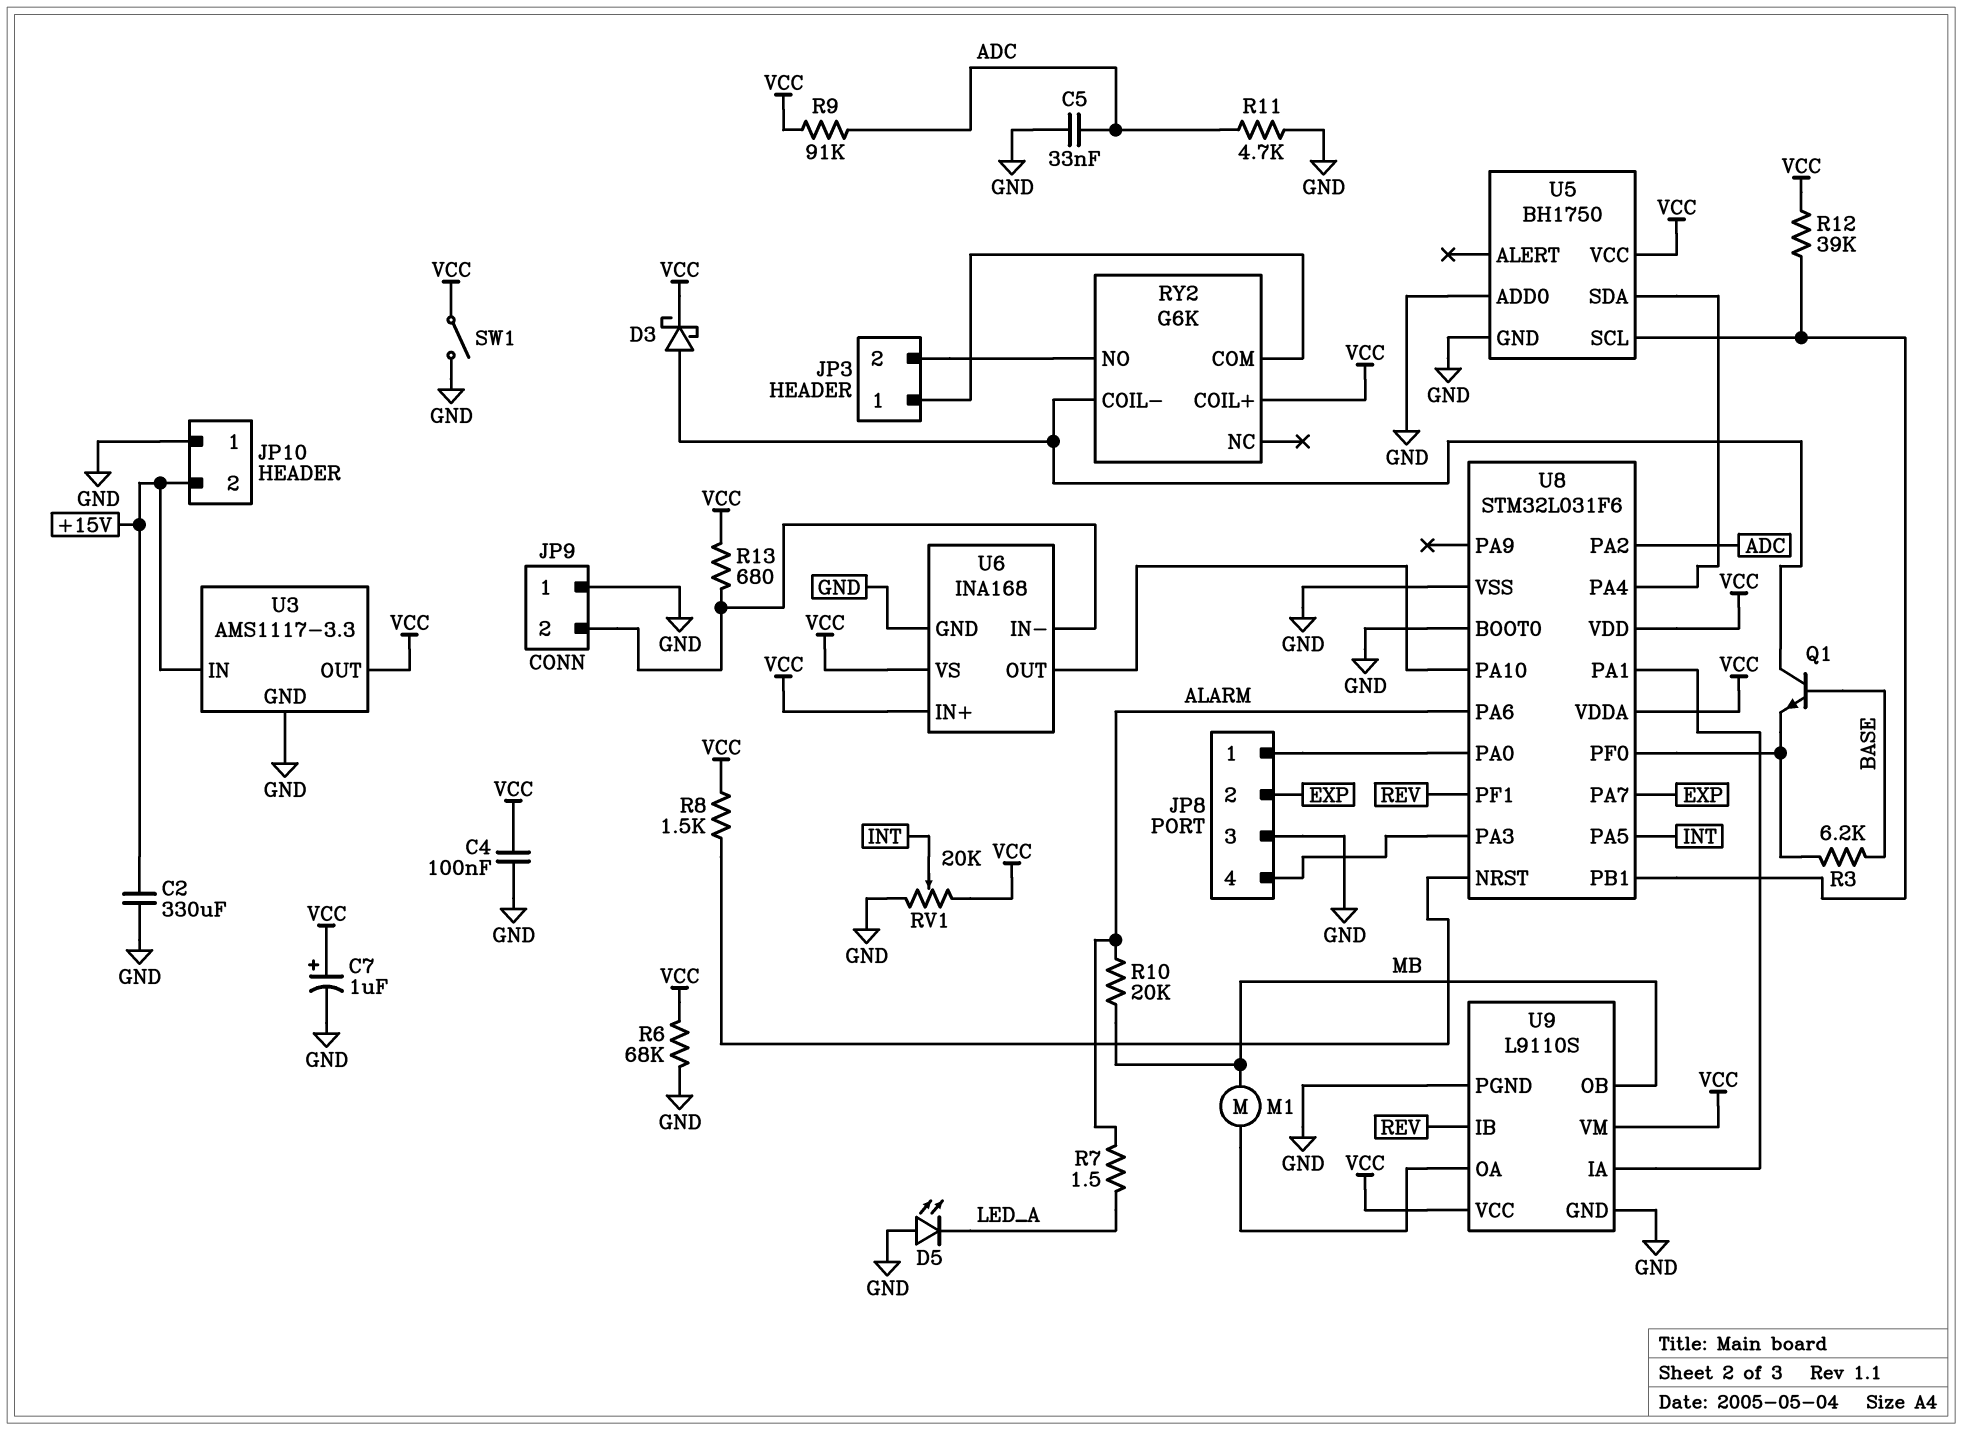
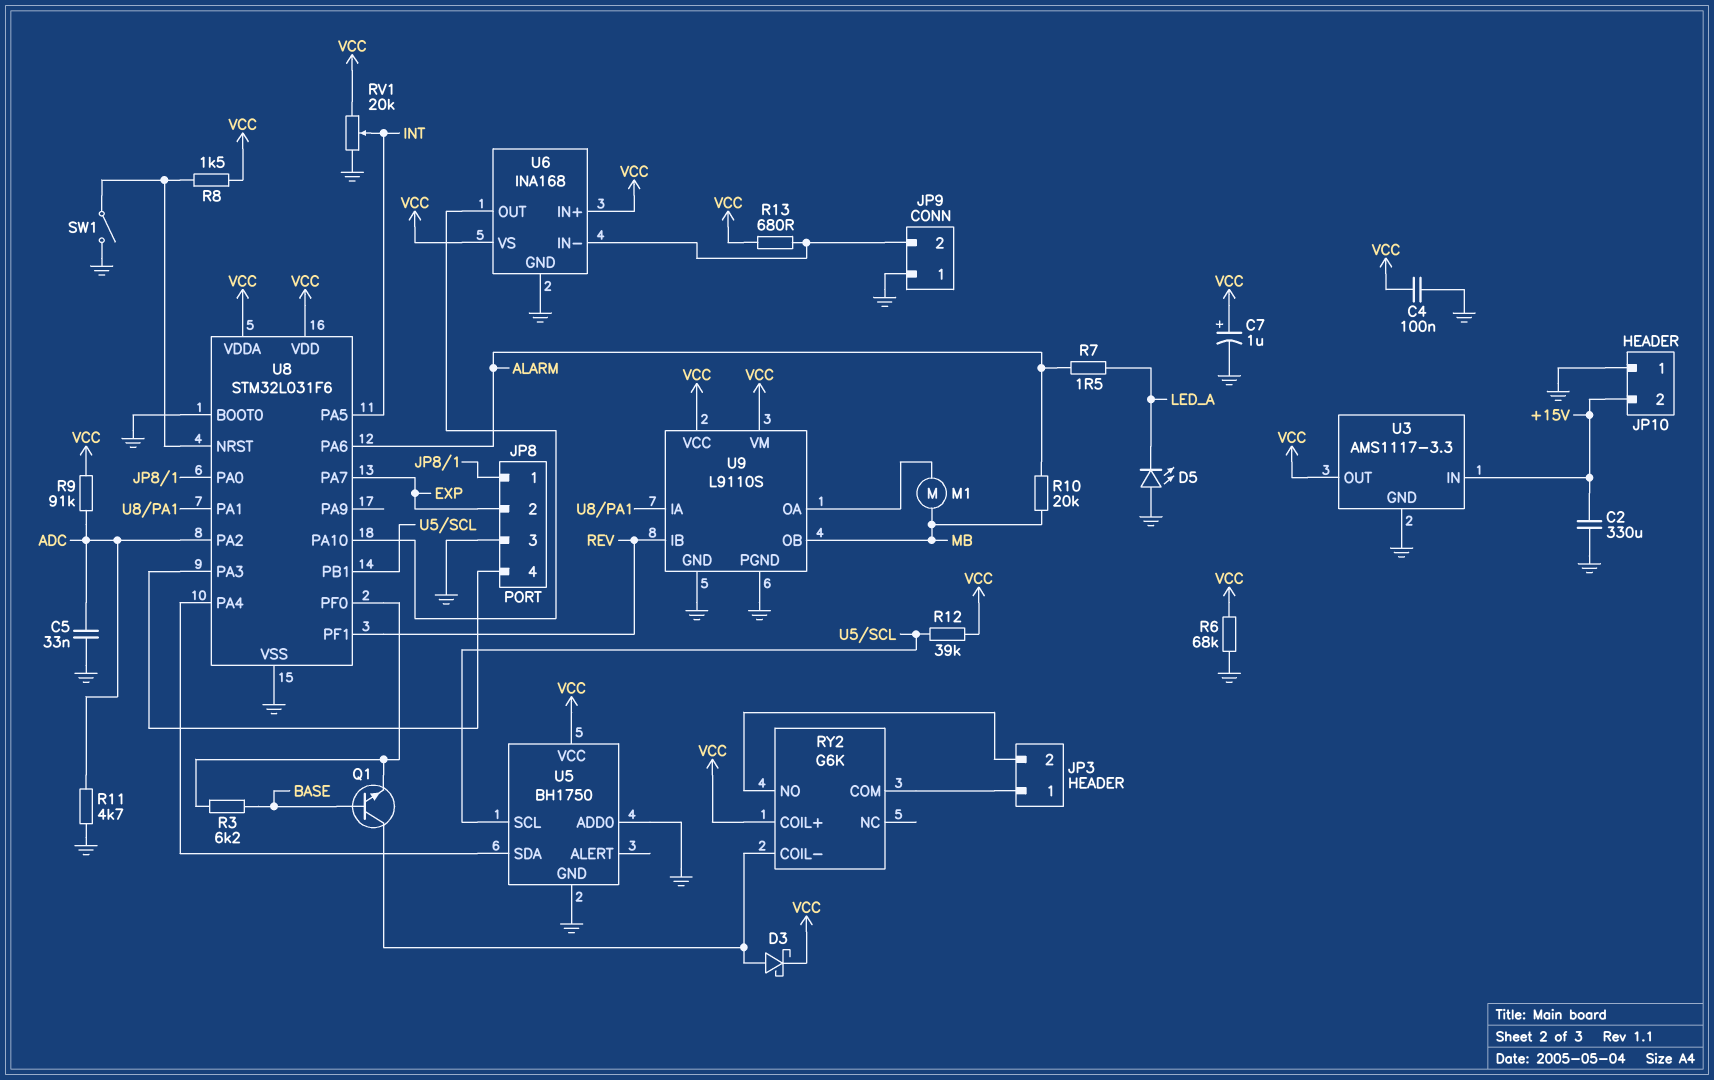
SW1: switch (GND, VCC) -> switch (GND, U8/NRST)

